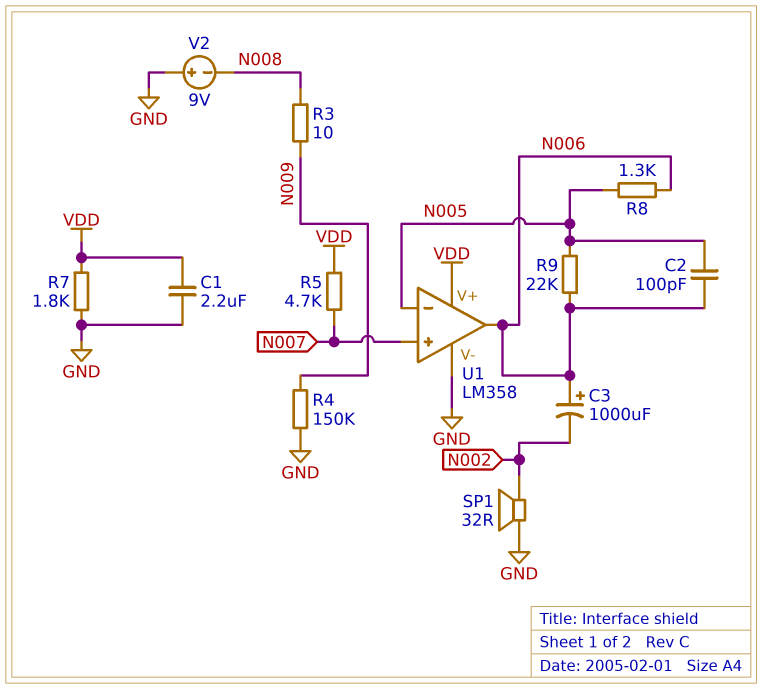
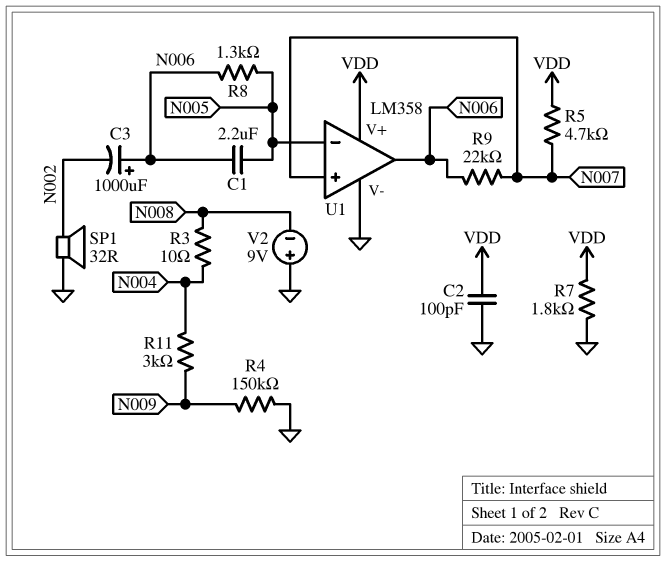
C1: 2.2uF (GND, VDD) -> 2.2uF (N005, N006)
C2: 100pF (N005, N006) -> 100pF (GND, VDD)
R3: 10 (N008, N009) -> 10 (N004, N008)
R9: 22k (N005, N006) -> 22k (N006, N007)
R11: none -> 3k (N004, N009)

